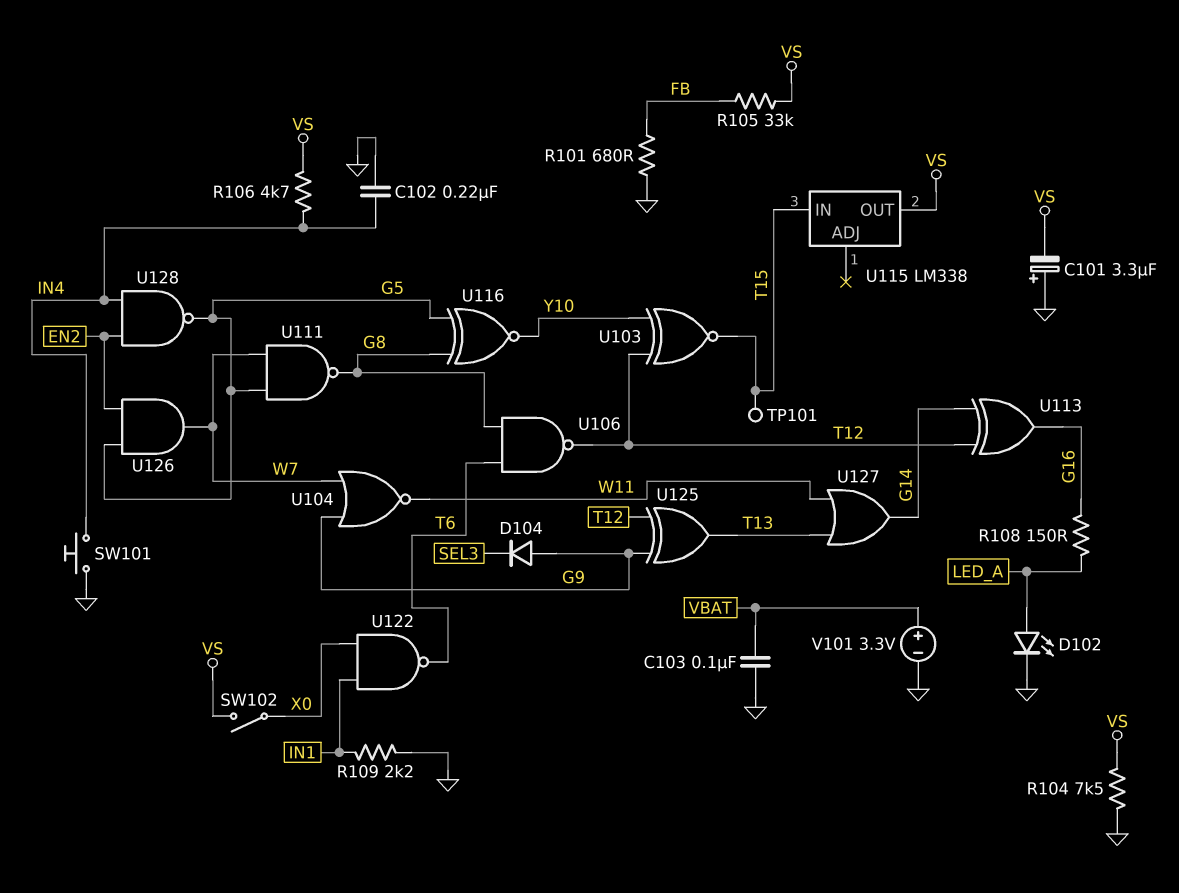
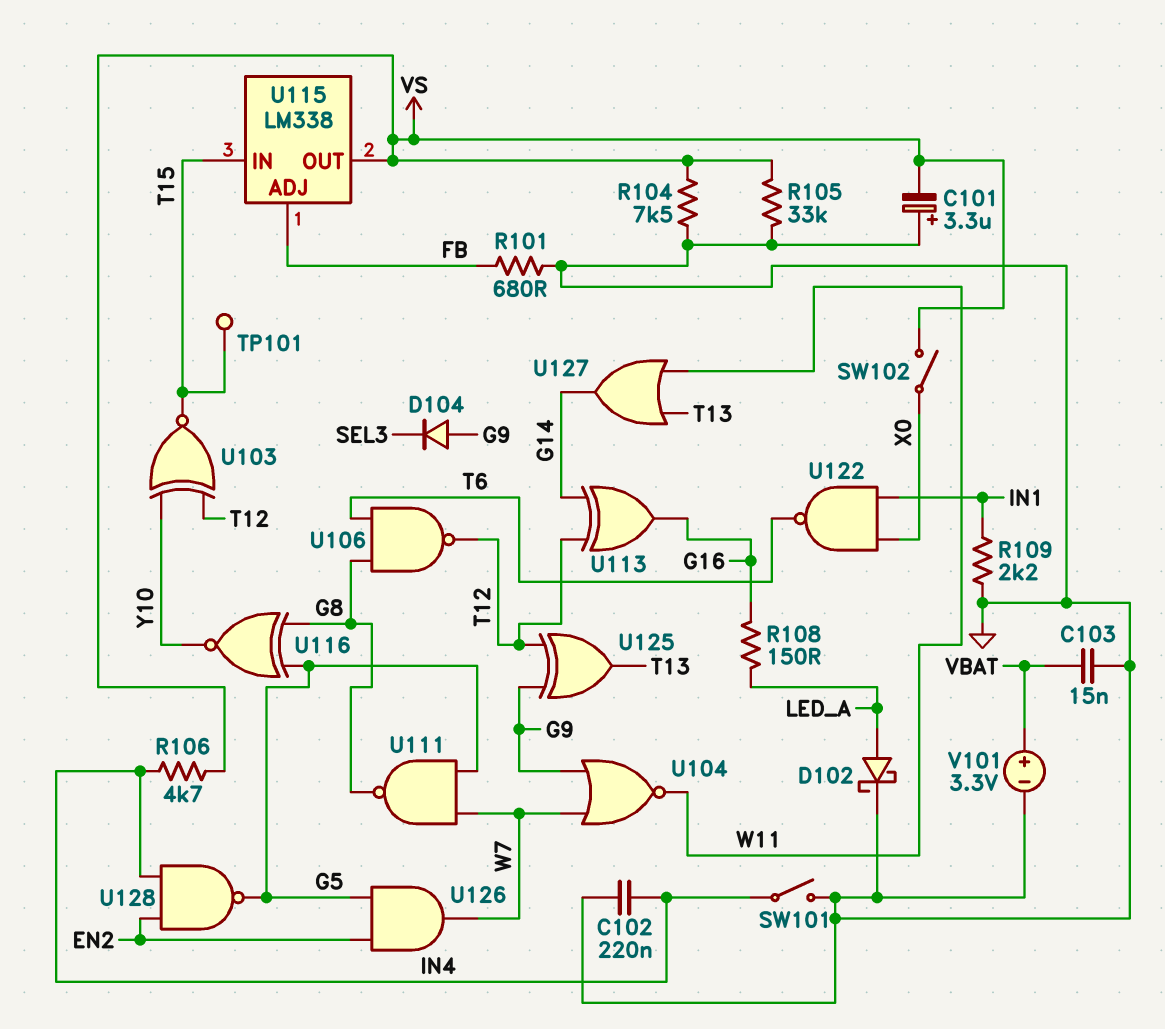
C103: 100nF (GND, VBAT) -> 15nF (GND, VBAT)
D102: LED (A LED_A, K GND) -> schottky (A LED_A, K GND)
R105: 33k (FB, VS) -> 33k (GND, VS)
SW101: button (GND, IN4) -> switch (GND, IN4)
U115 pin ADJ: none -> FB

